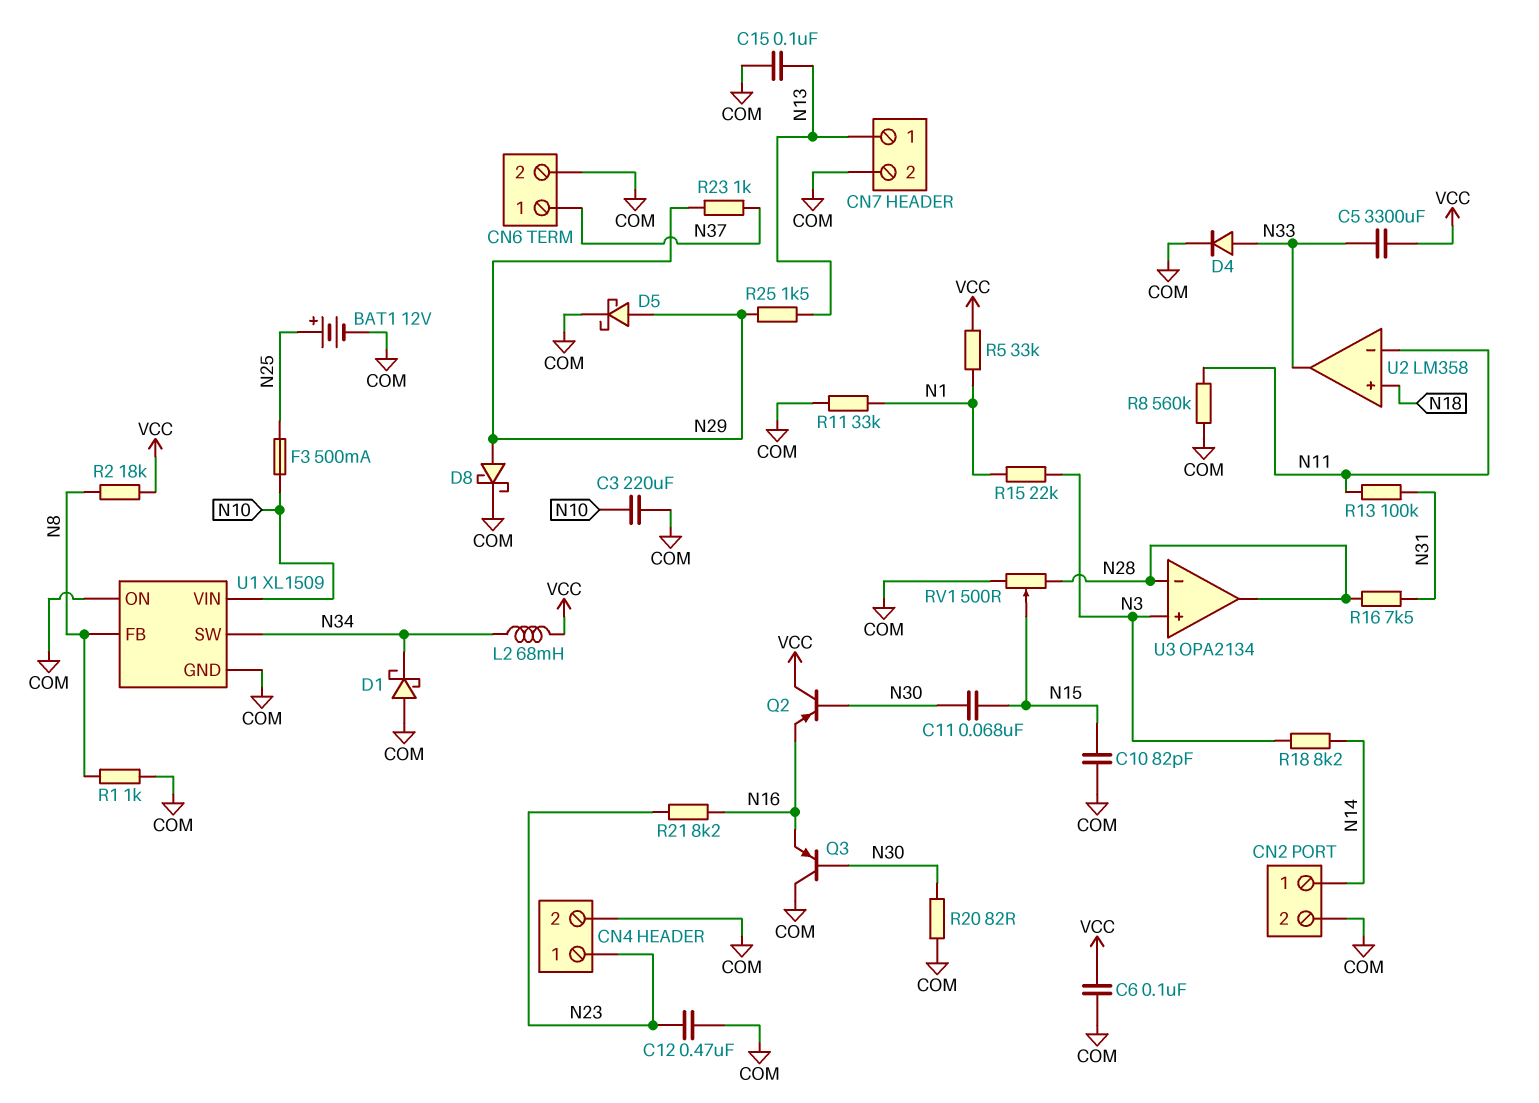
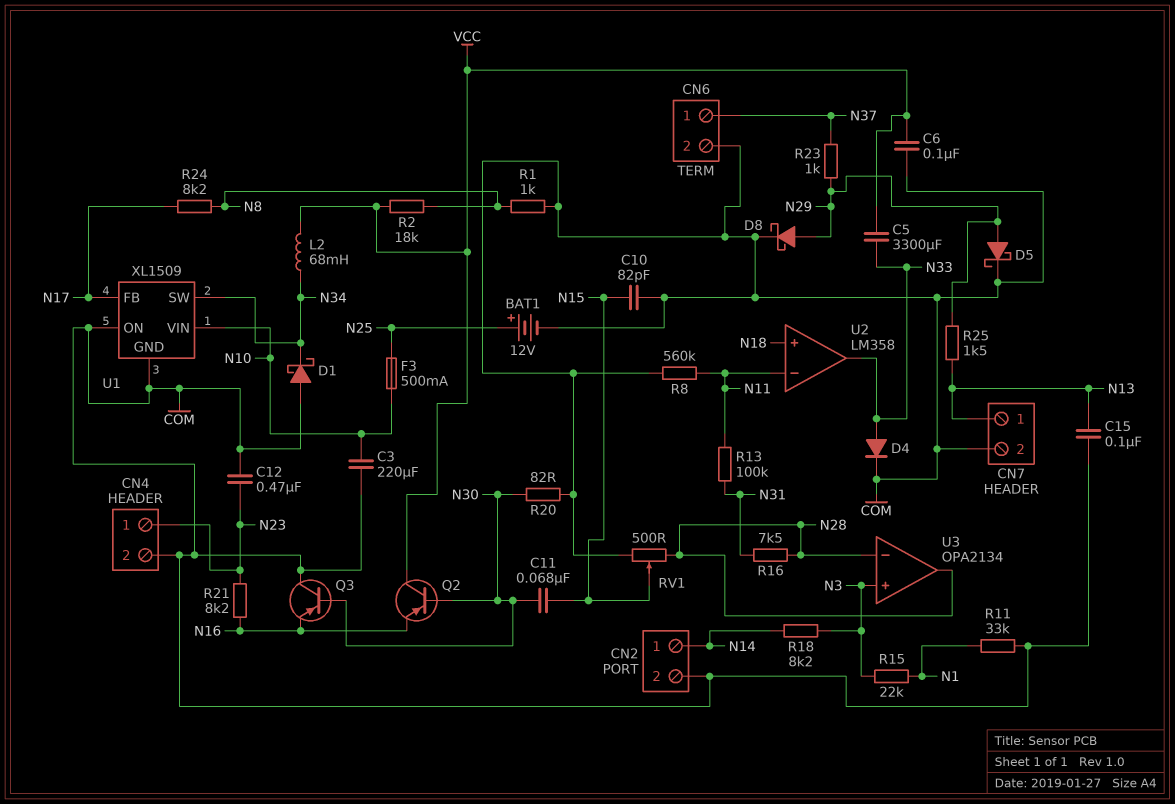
R5: 33k (N1, VCC) -> none
R24: none -> 8.2k (N8, N17)
U1 pin FB: N8 -> N17

